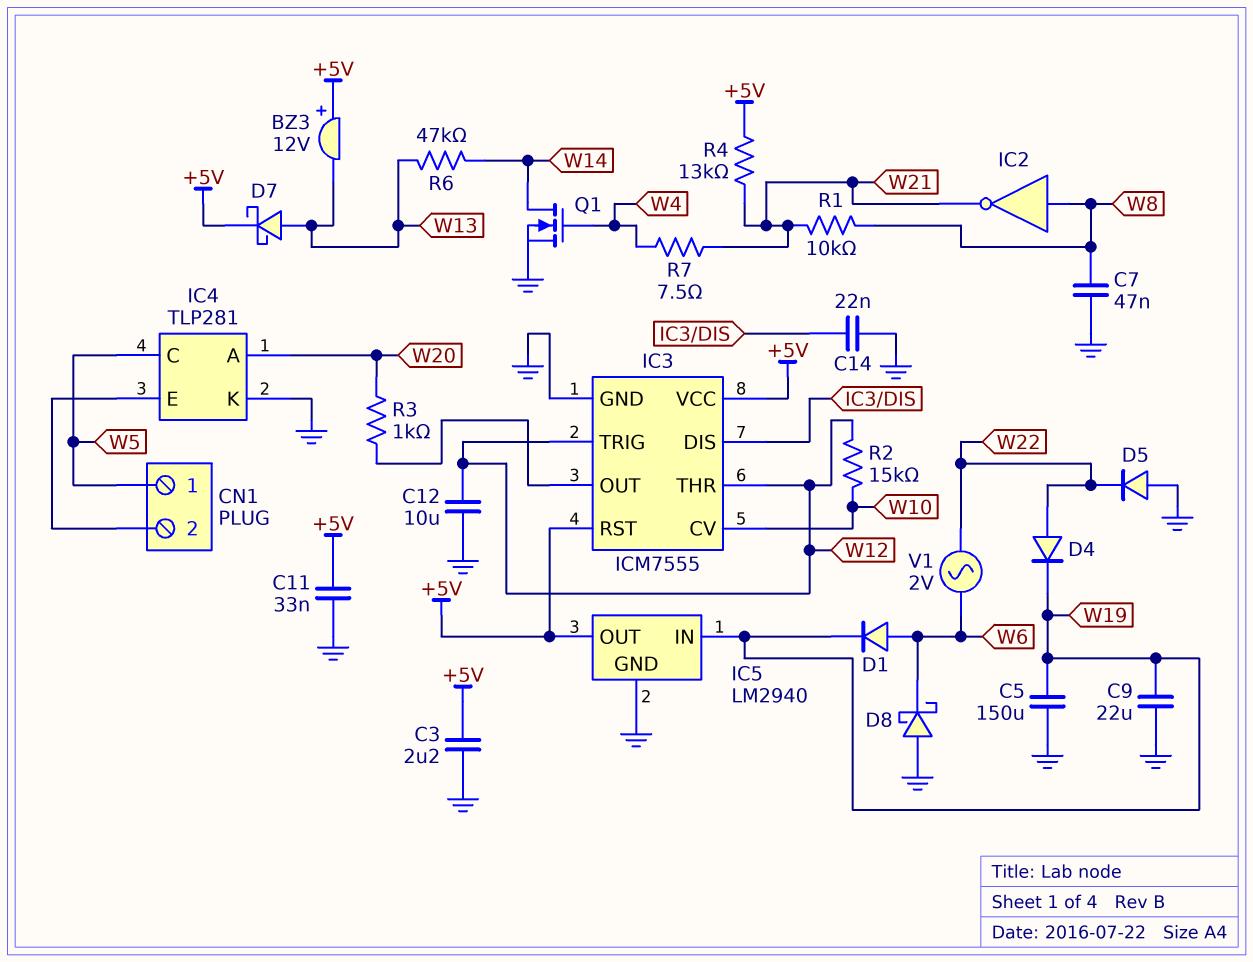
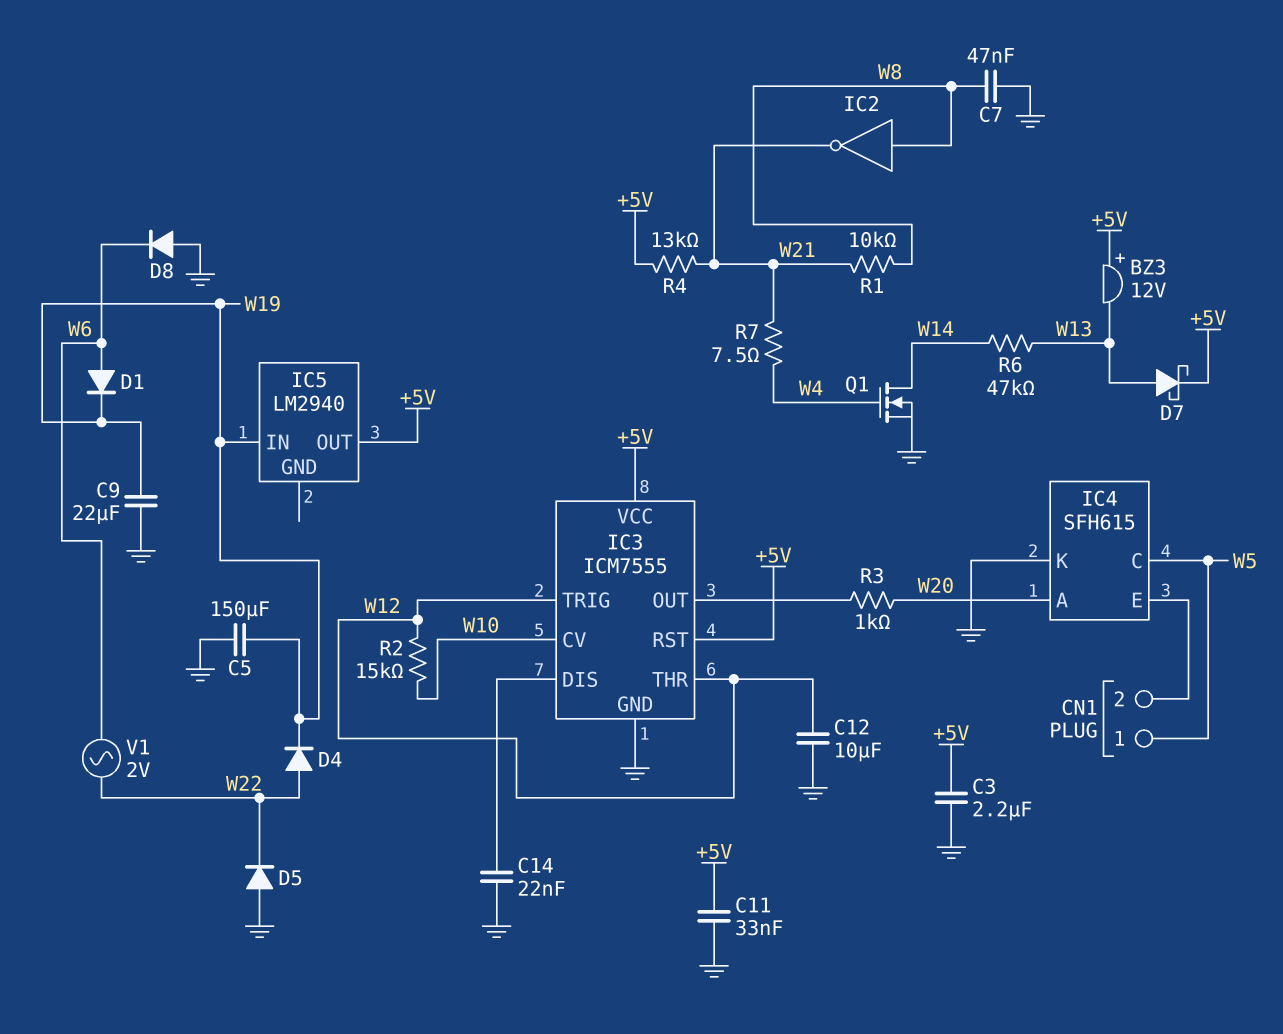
D8: schottky (A GND, K W6) -> diode (A GND, K W6)
IC4: TLP281 -> SFH615
IC5 pin GND: GND -> none

